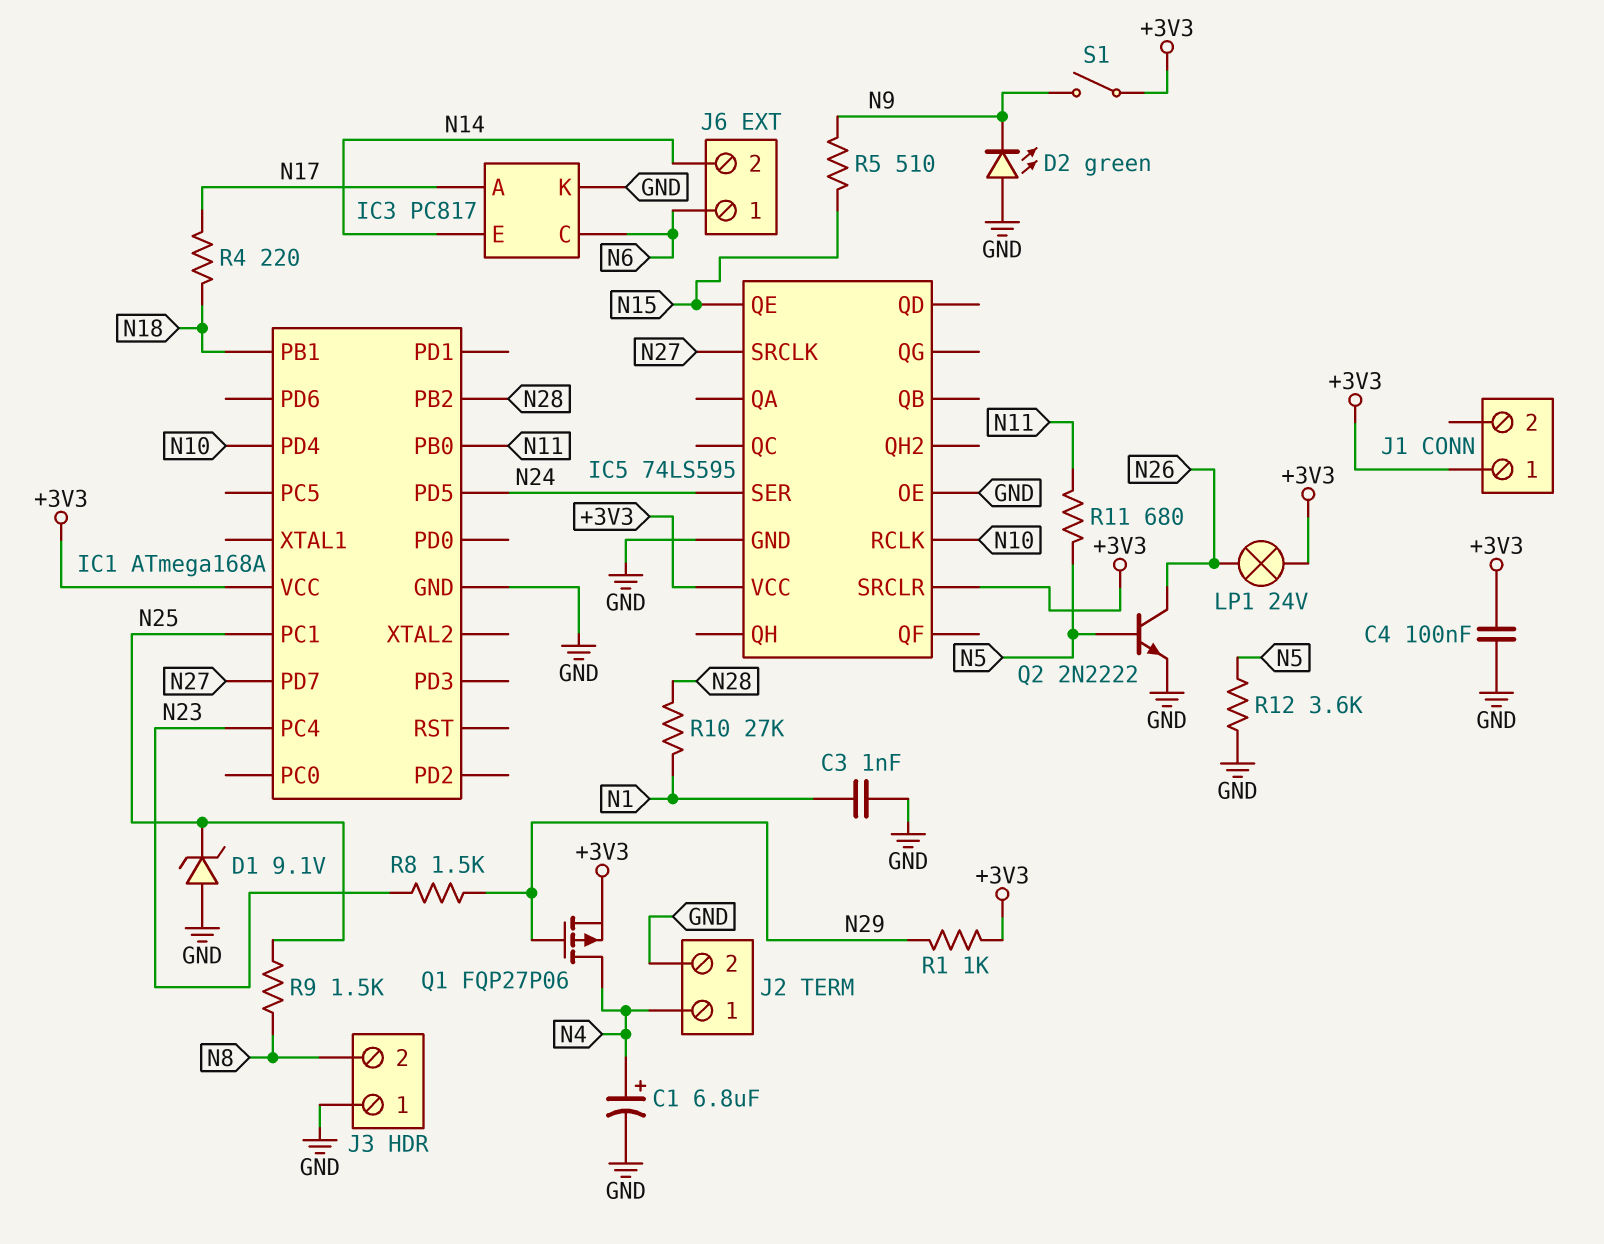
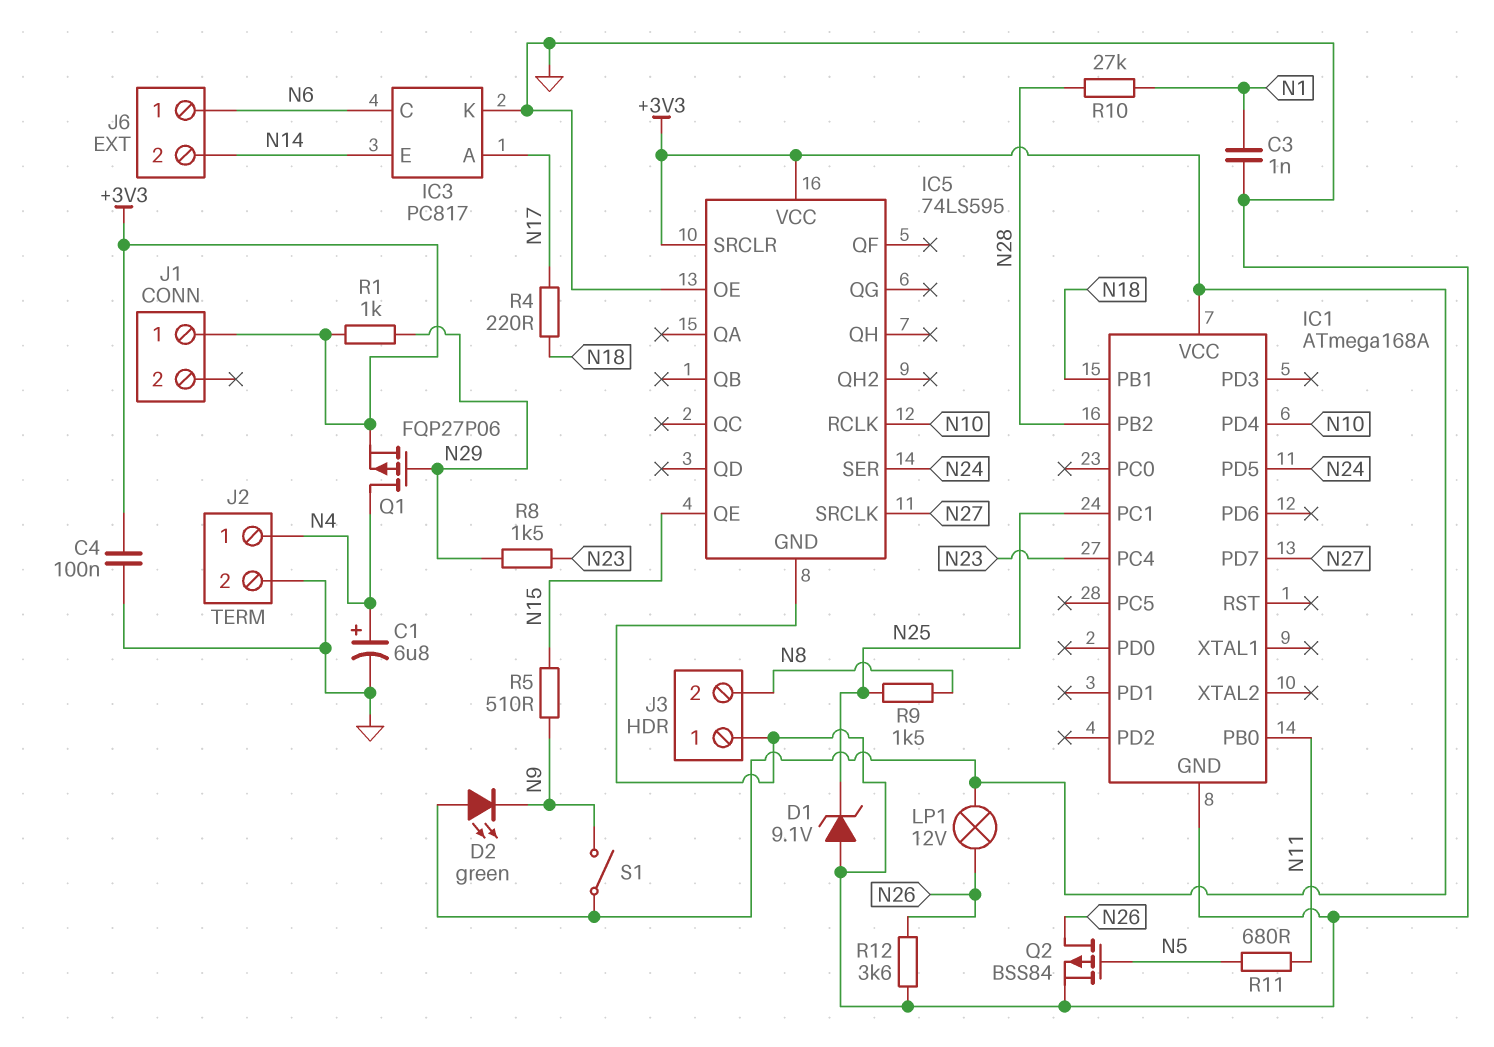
D2: LED green (A GND, K N9) -> LED green (A +3V3, K N9)
LP1: lamp 24V (+3V3, N26) -> lamp 12V (+3V3, N26)
Q2: NPN 2N2222 (B N5, C N26, E GND) -> PMOS BSS84 (G N5, D N26, S GND)
R12: 3.6k (GND, N5) -> 3.6k (GND, N26)

